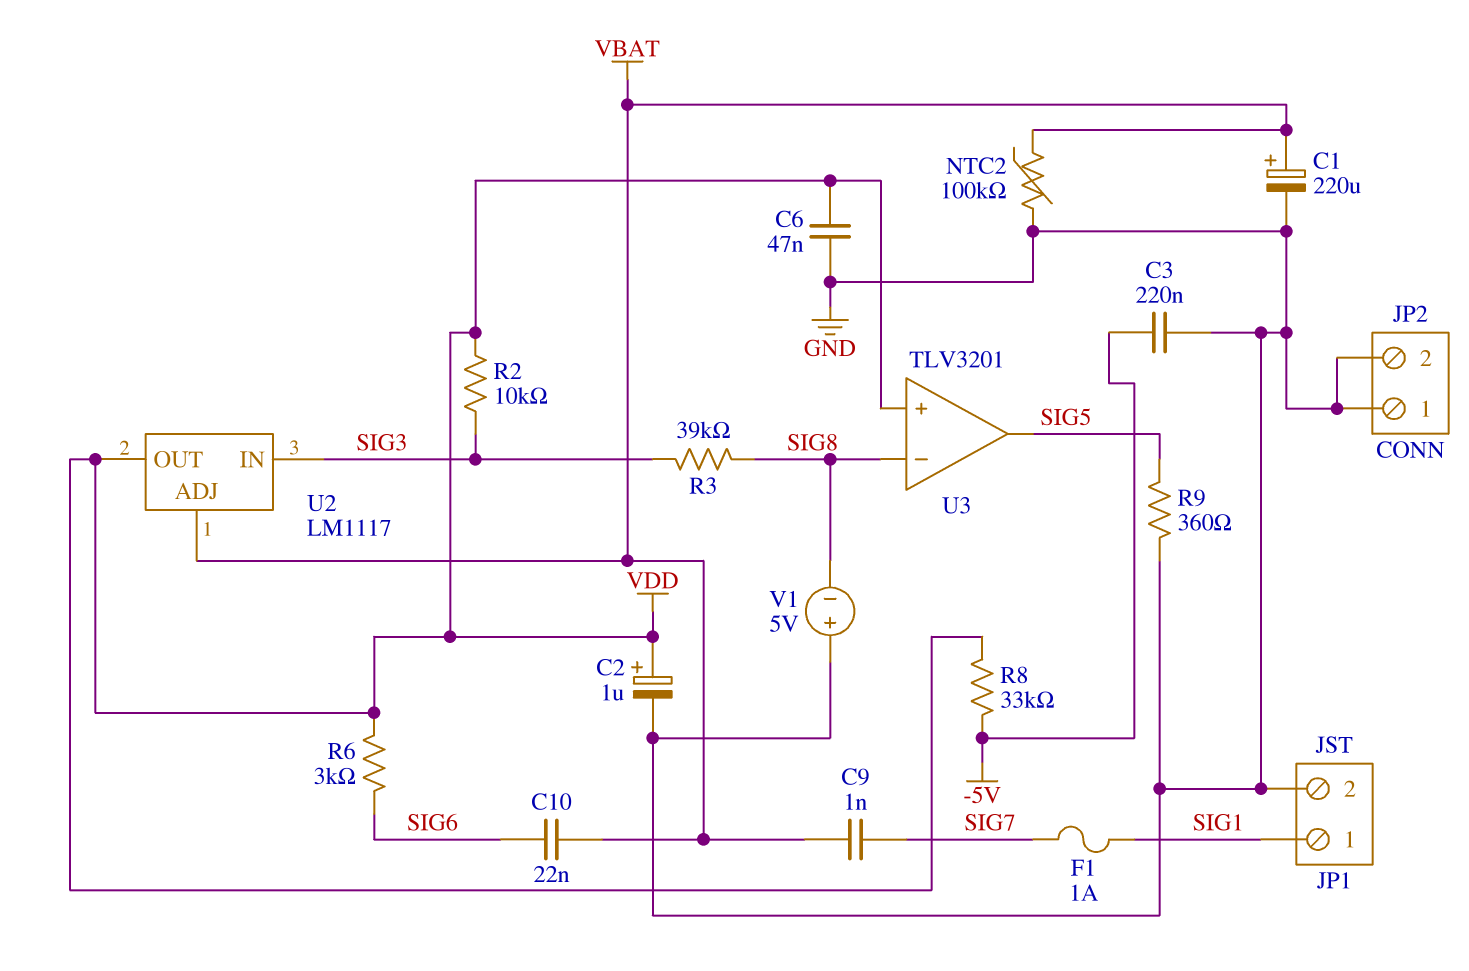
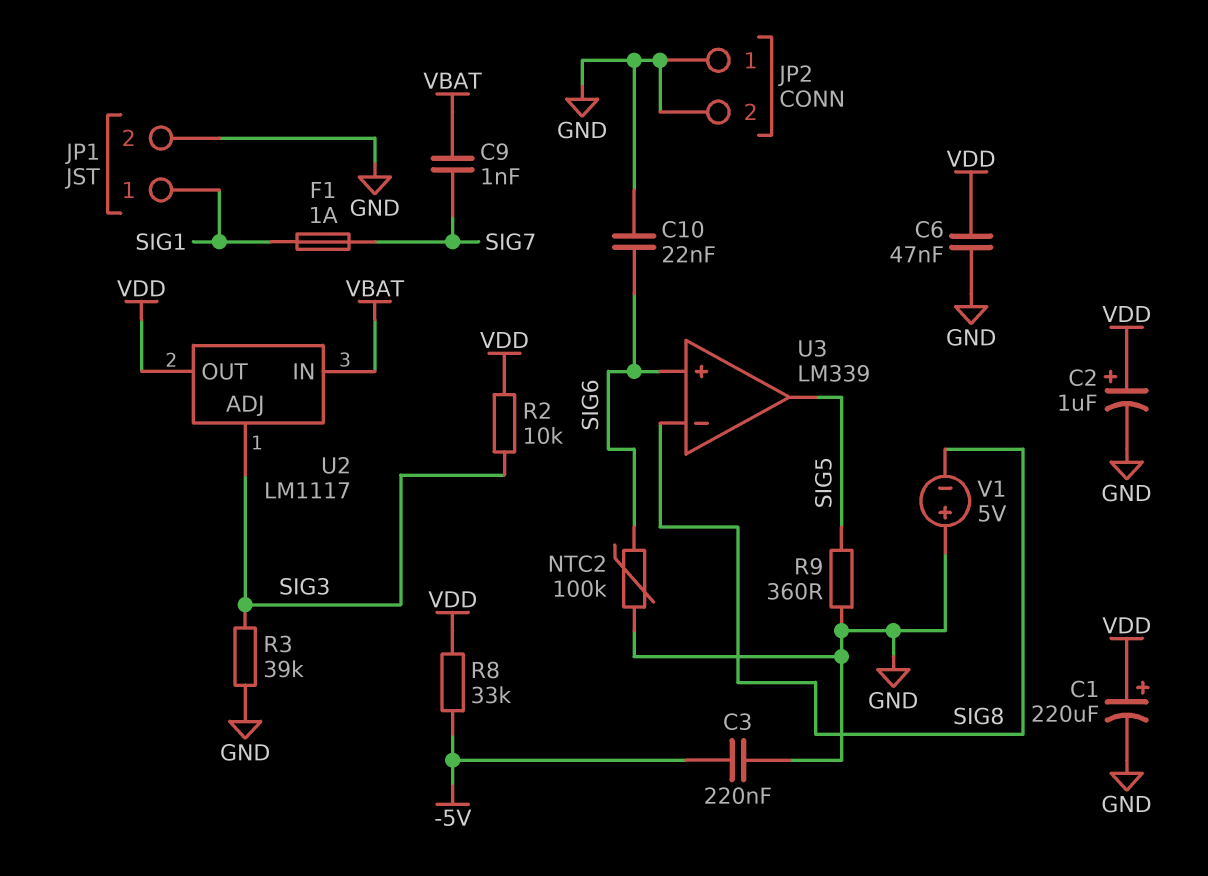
C1: 220uF (plus VBAT, minus GND) -> 220uF (plus VDD, minus GND)
C10: 22nF (SIG6, VBAT) -> 22nF (GND, SIG6)
NTC2: 100k (GND, VBAT) -> 100k (GND, SIG6)
R3: 39k (SIG3, SIG8) -> 39k (GND, SIG3)
R6: 3k (SIG6, VDD) -> none
U2 pin ADJ: VBAT -> SIG3
U2 pin IN: SIG3 -> VBAT
U3: TLV3201 -> LM339
U3 pin in+: VDD -> SIG6

